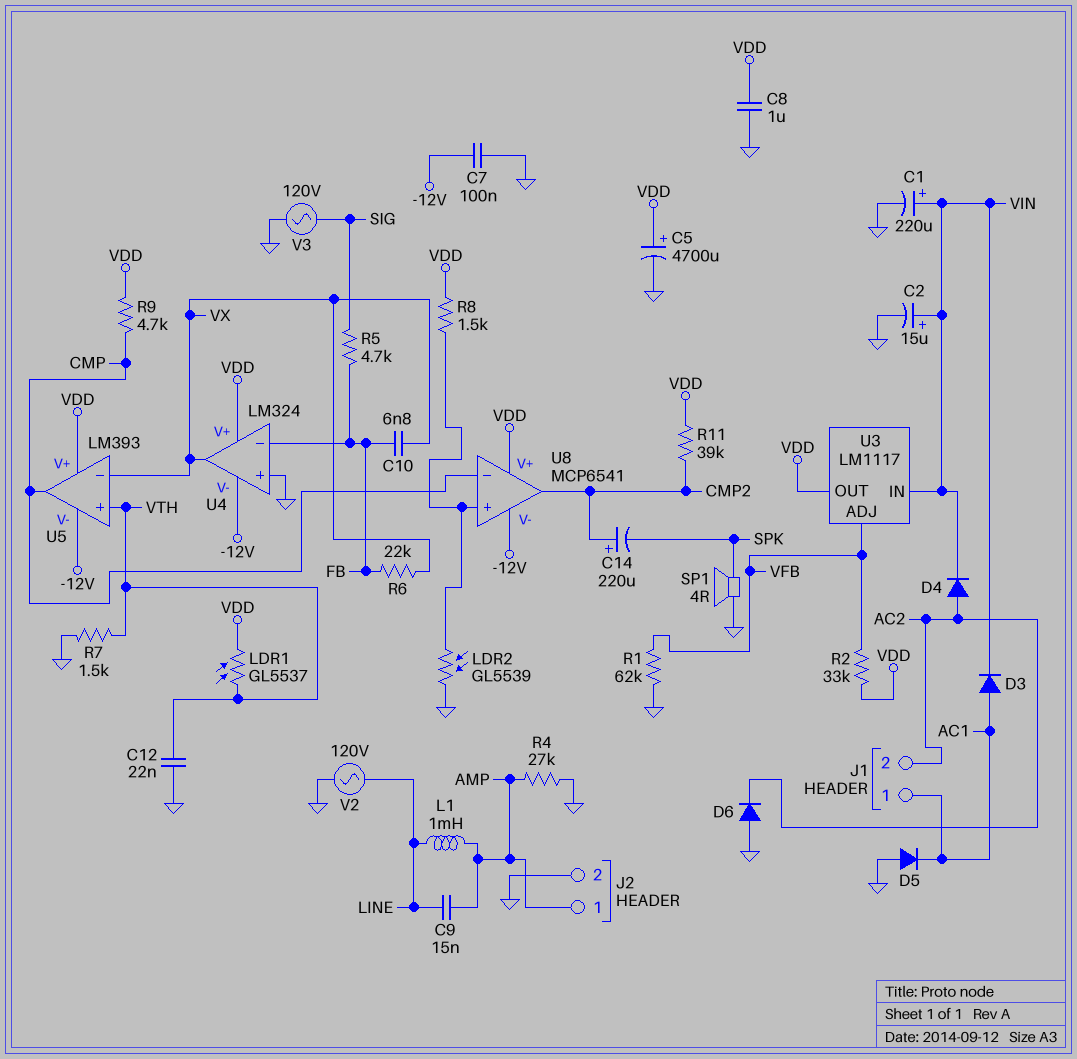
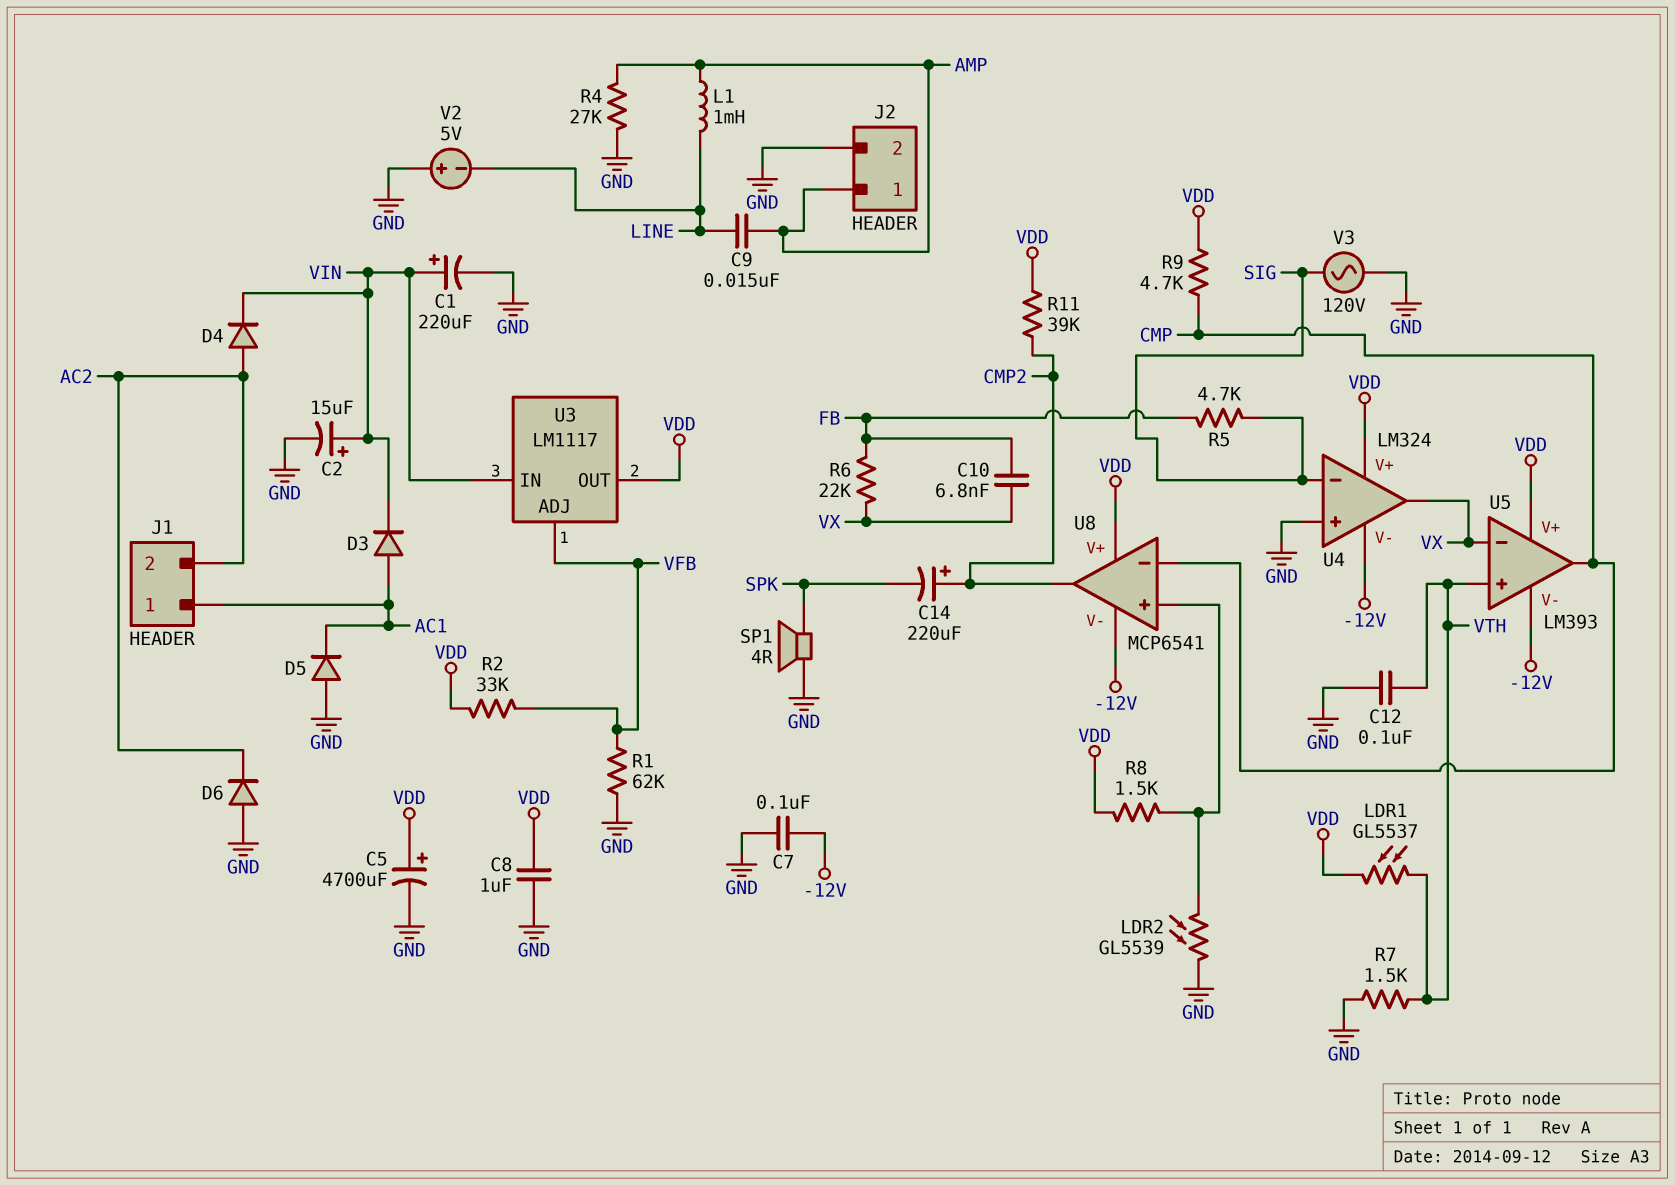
C12: 22nF (GND, VTH) -> 100nF (GND, VTH)
U4 pin in-: FB -> SIG
V2: AC 120V (GND, LINE) -> 5V (plus GND, minus LINE)

